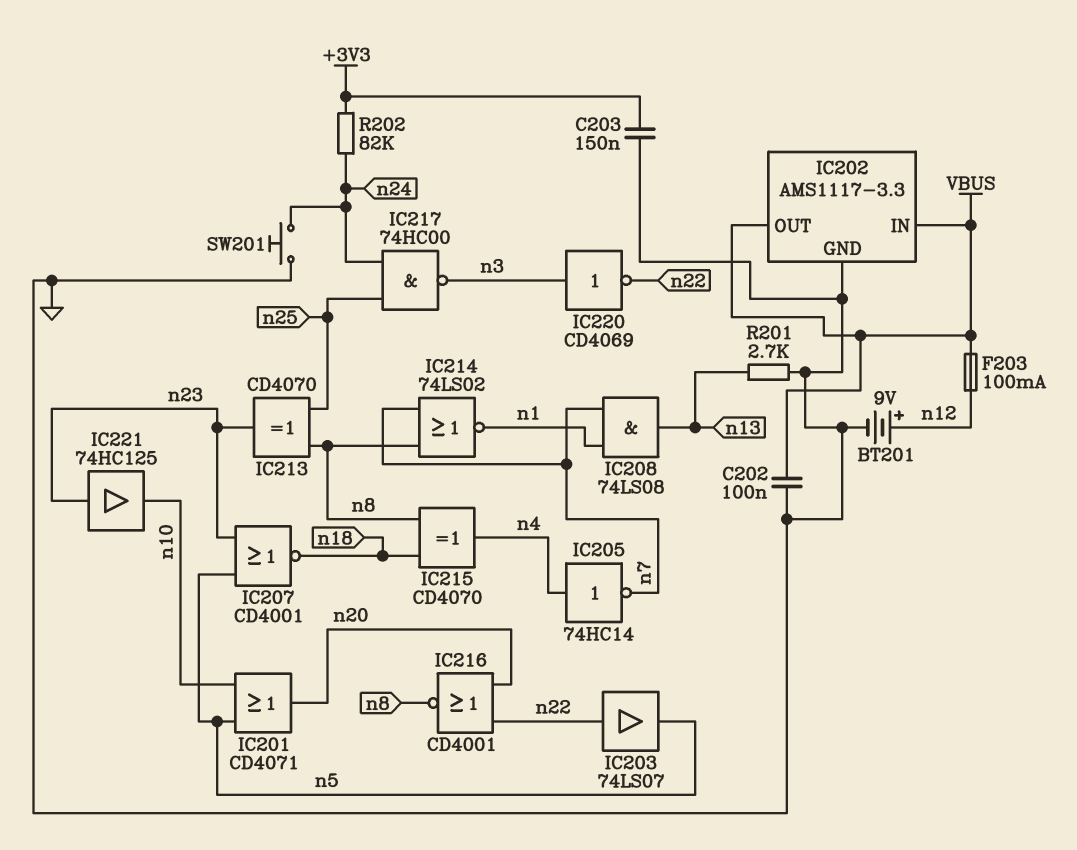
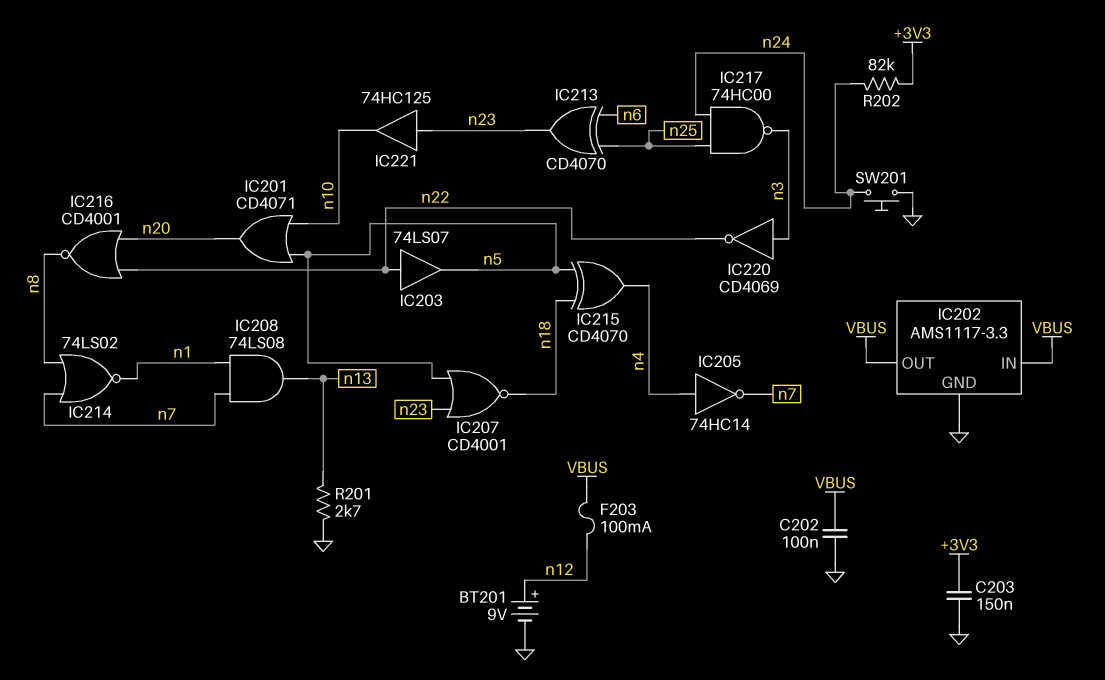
IC213: XOR CD4070 (in n8, in n25, out n23) -> XOR CD4070 (in n6, in n25, out n23)
IC215: XOR CD4070 (in n8, in n18, out n4) -> XOR CD4070 (in n5, in n18, out n4)

